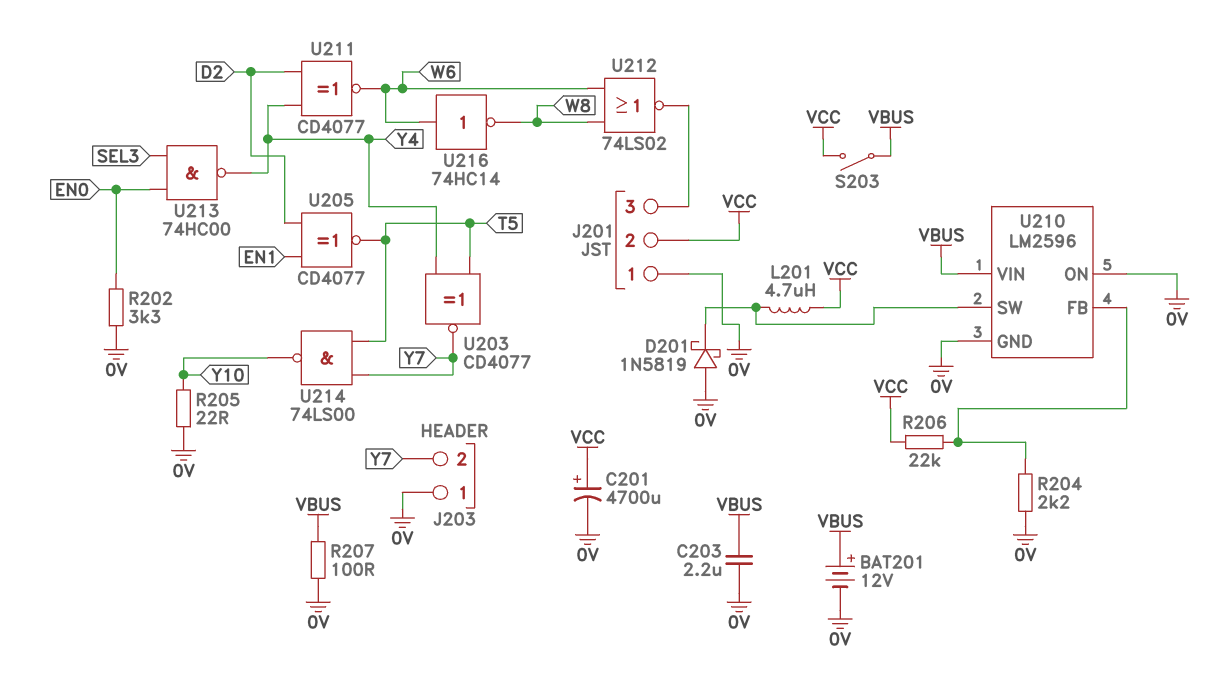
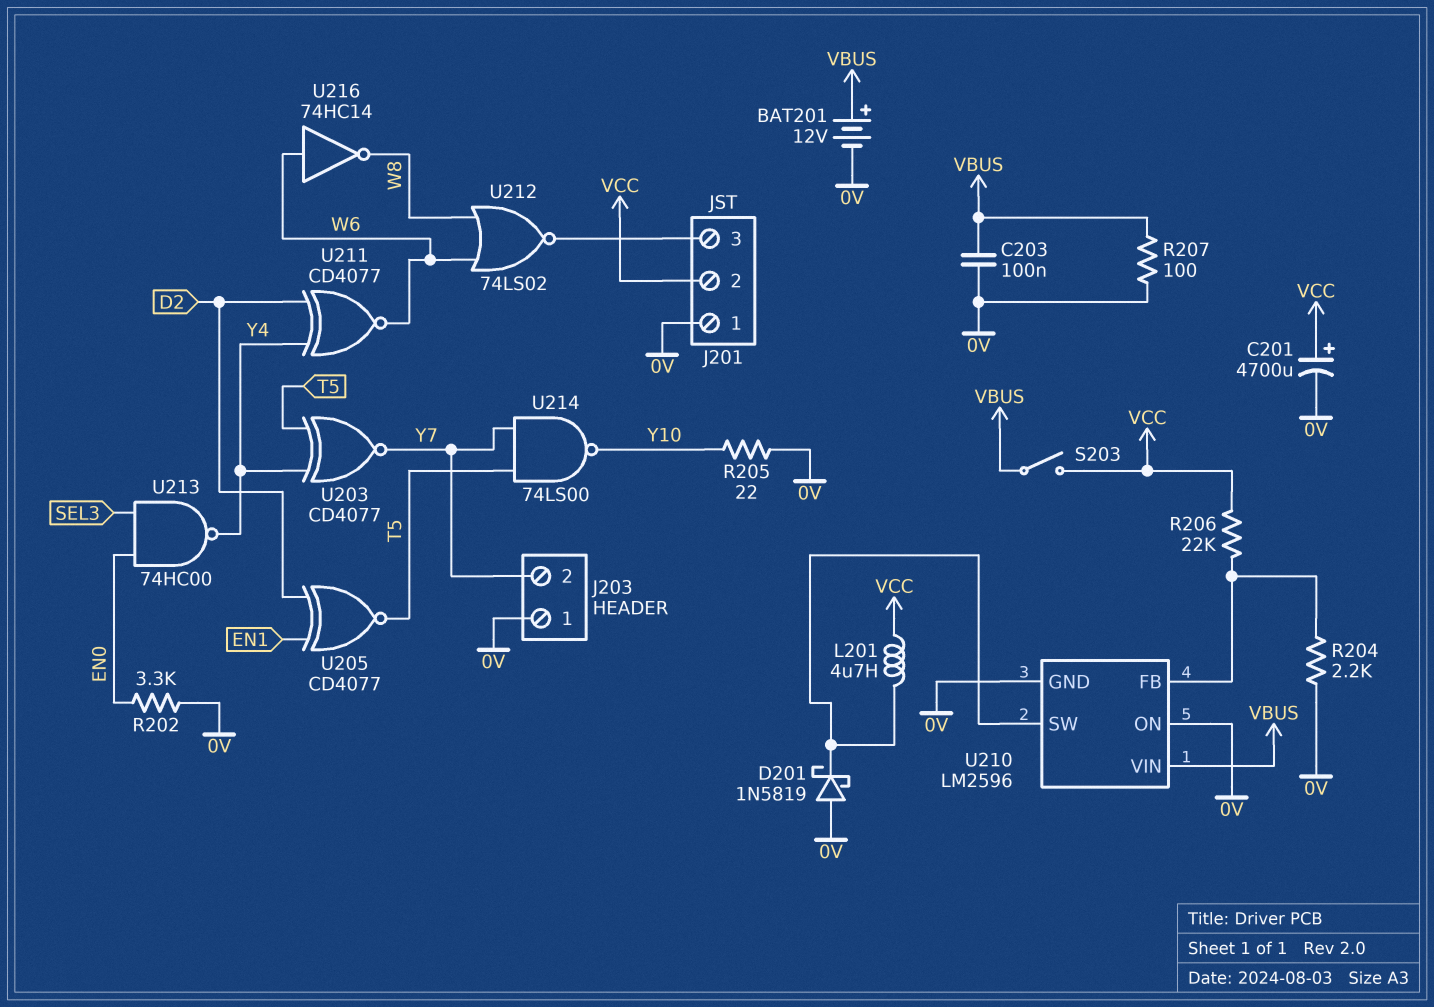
C203: 2.2uF (0V, VBUS) -> 100nF (0V, VBUS)

